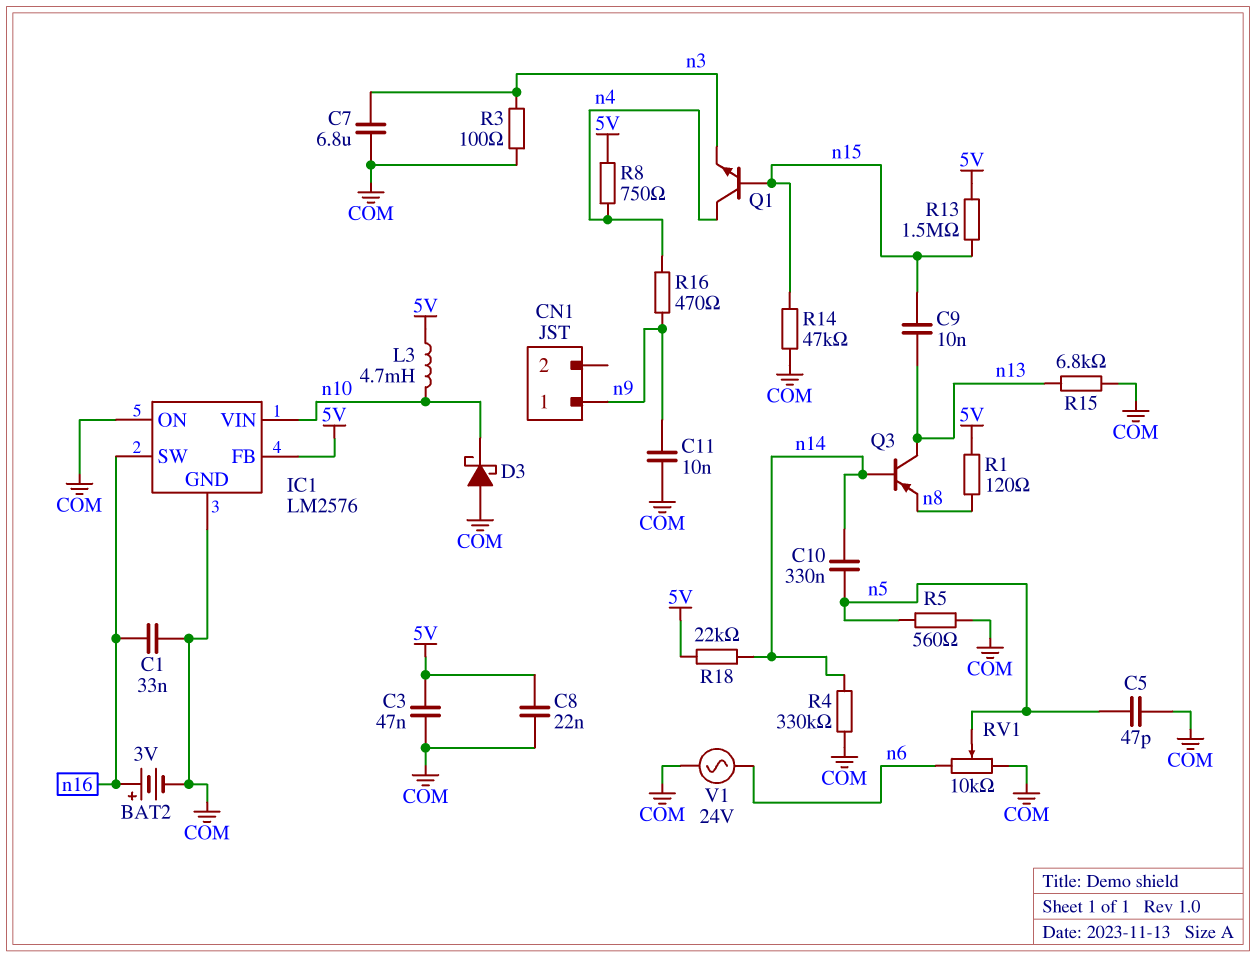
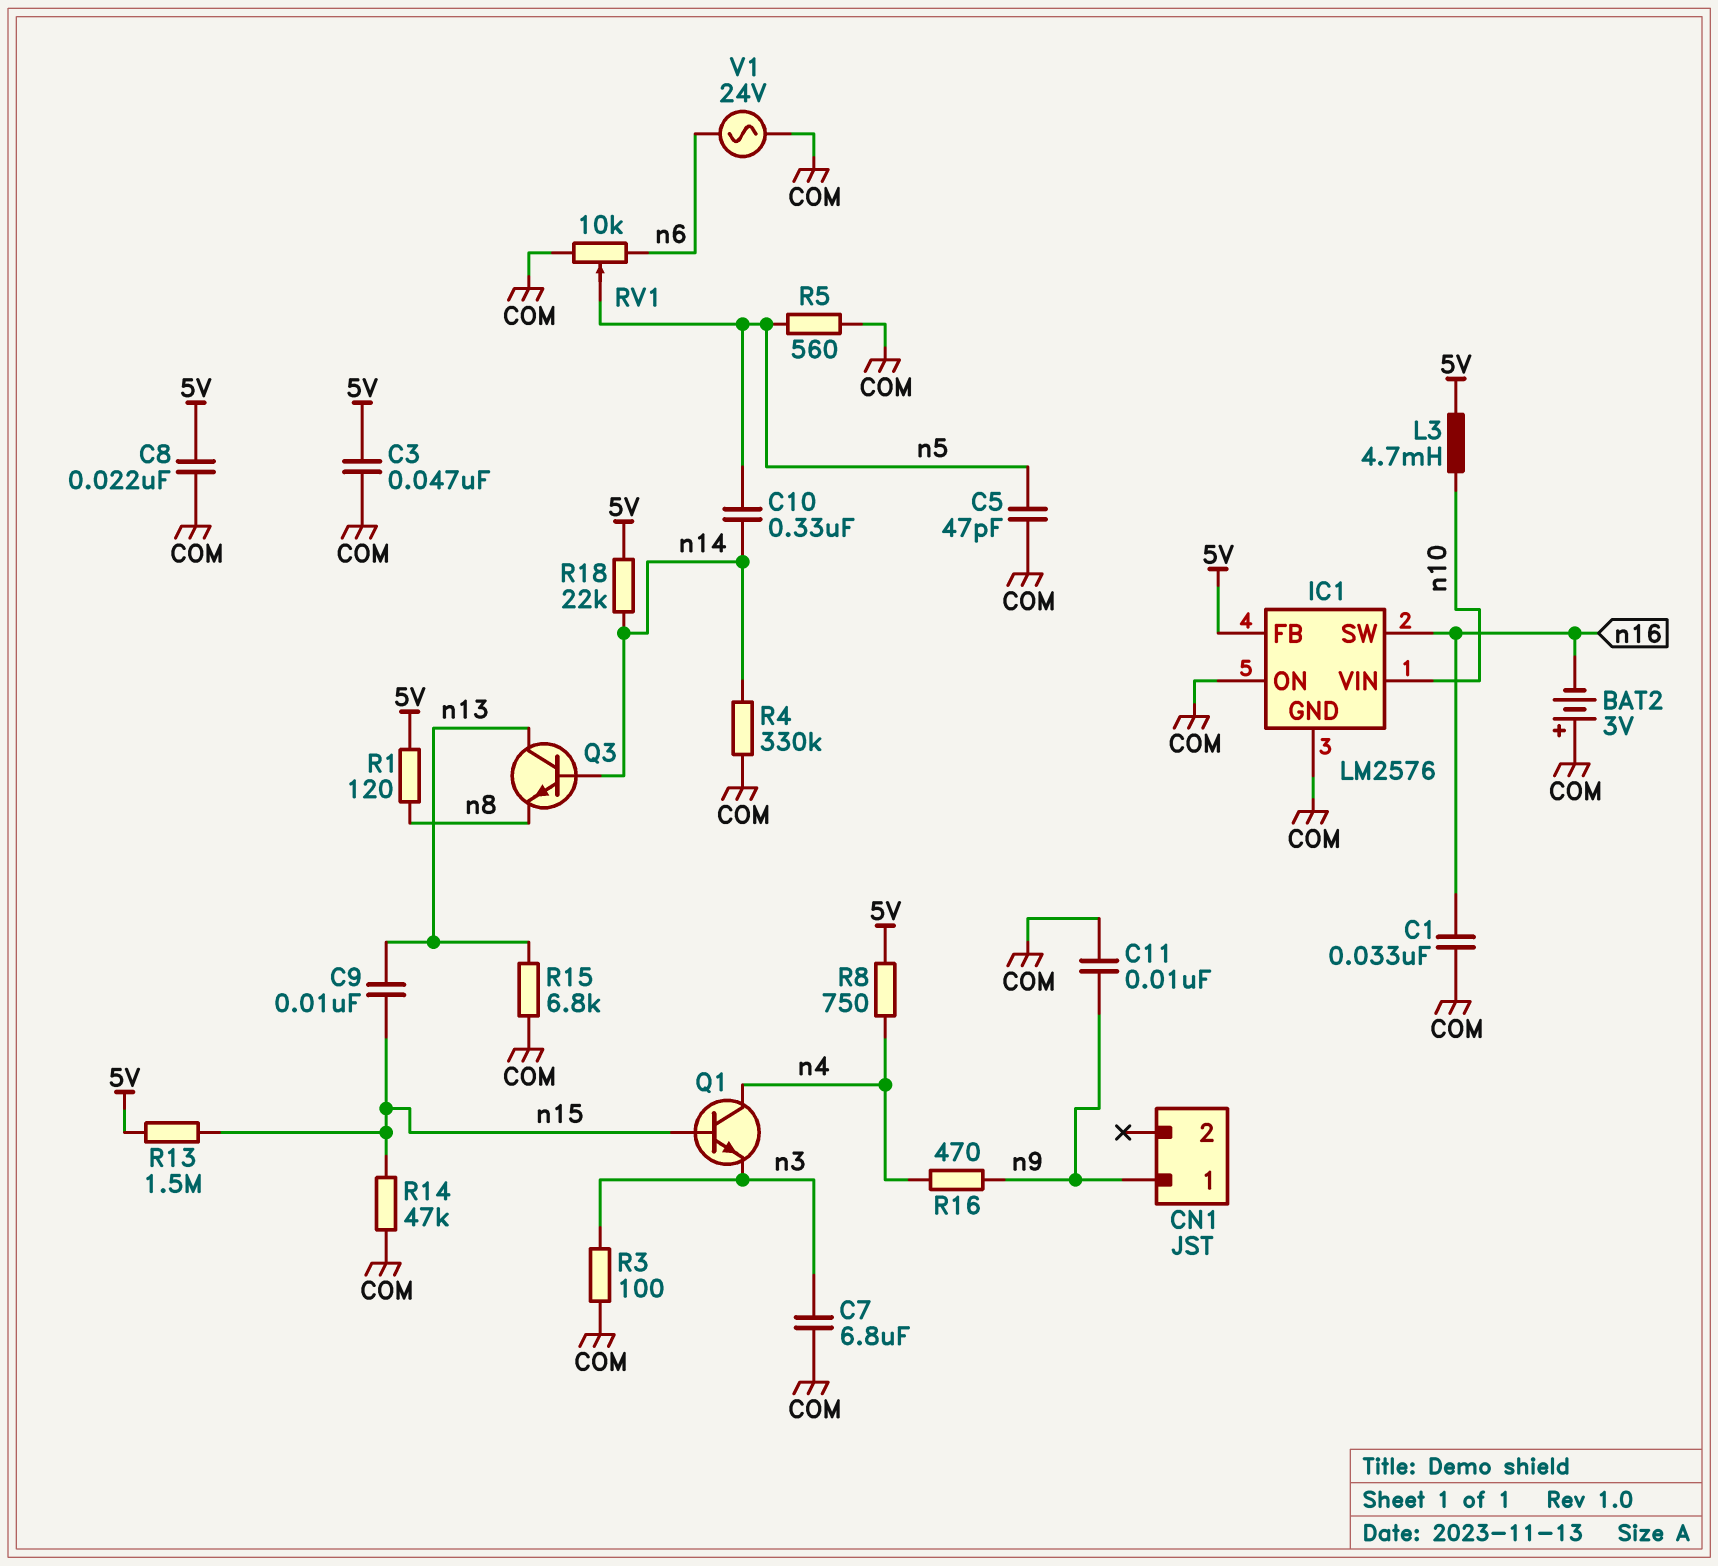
BAT2: 3V (plus n16, minus COM) -> 3V (plus COM, minus n16)
D3: schottky (A COM, K n10) -> none
Q3: PNP (B n14, C n13, E n8) -> NPN (B n14, C n13, E n8)

